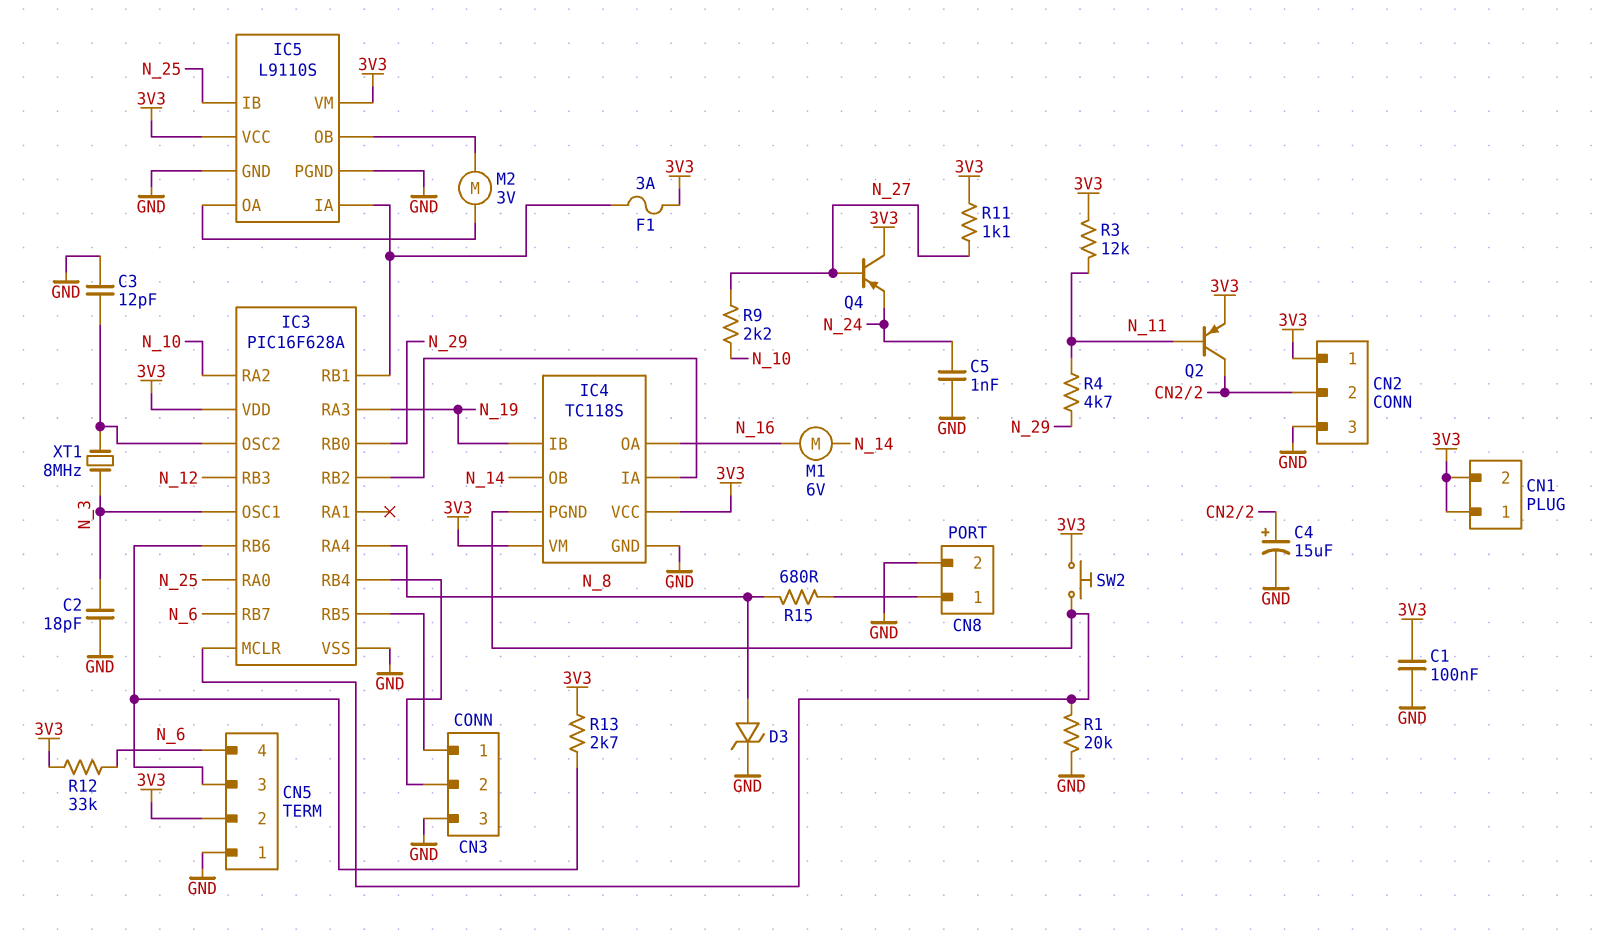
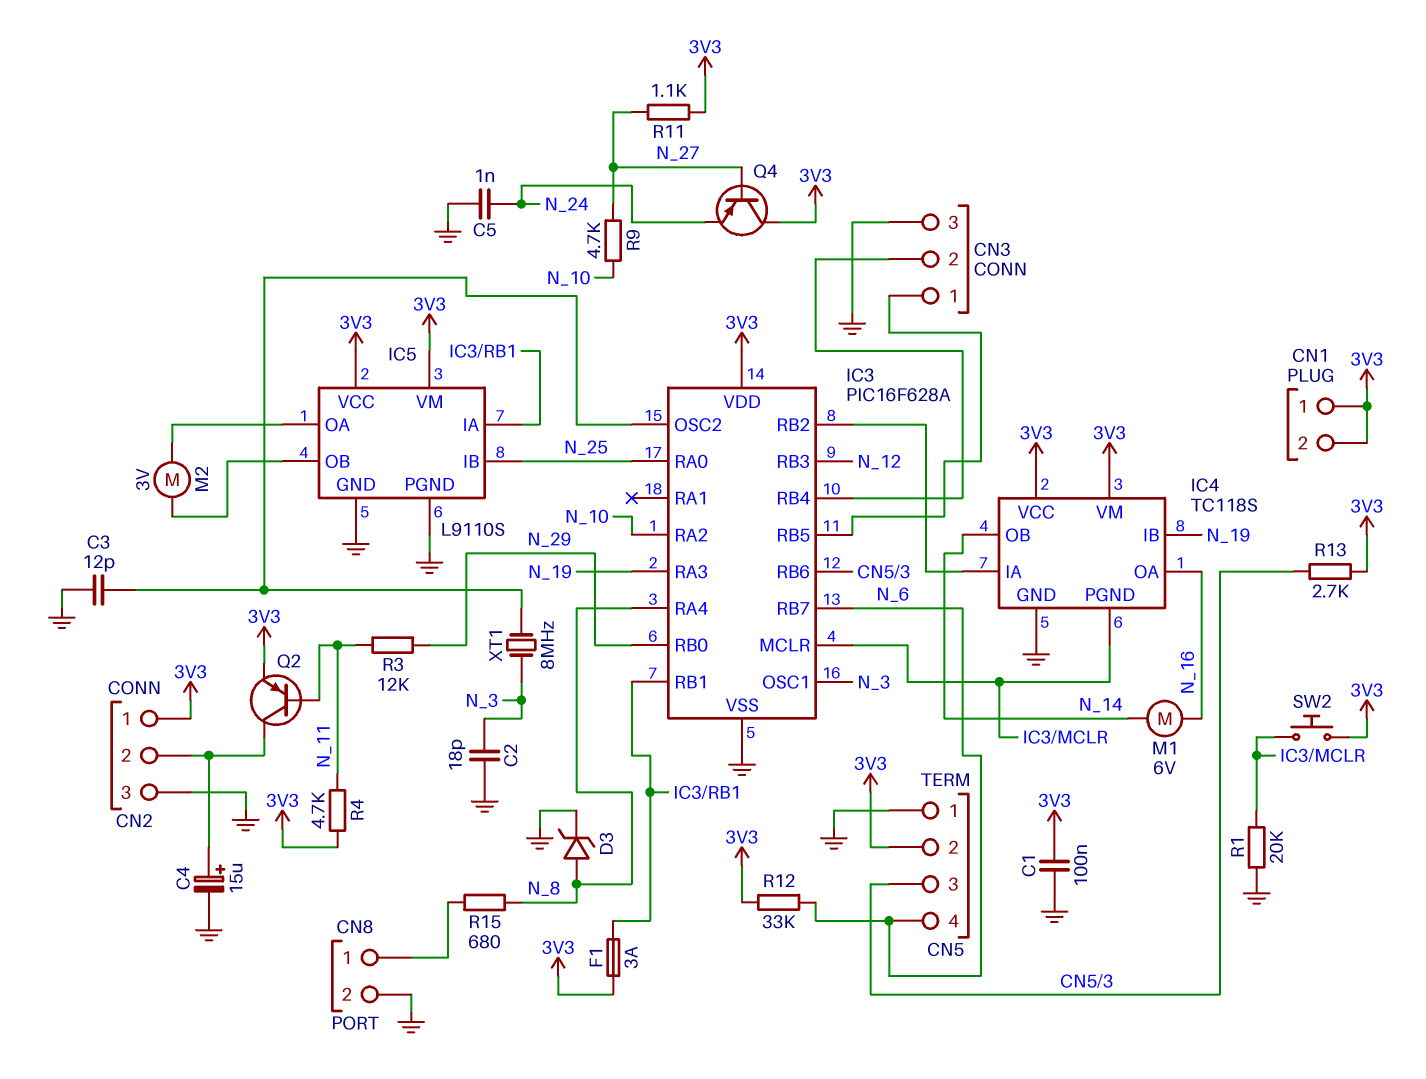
R3: 12k (3V3, N_11) -> 12k (N_11, N_29)
R4: 4.7k (N_11, N_29) -> 4.7k (3V3, N_11)
R9: 2.2k (N_10, N_27) -> 4.7k (N_10, N_27)

